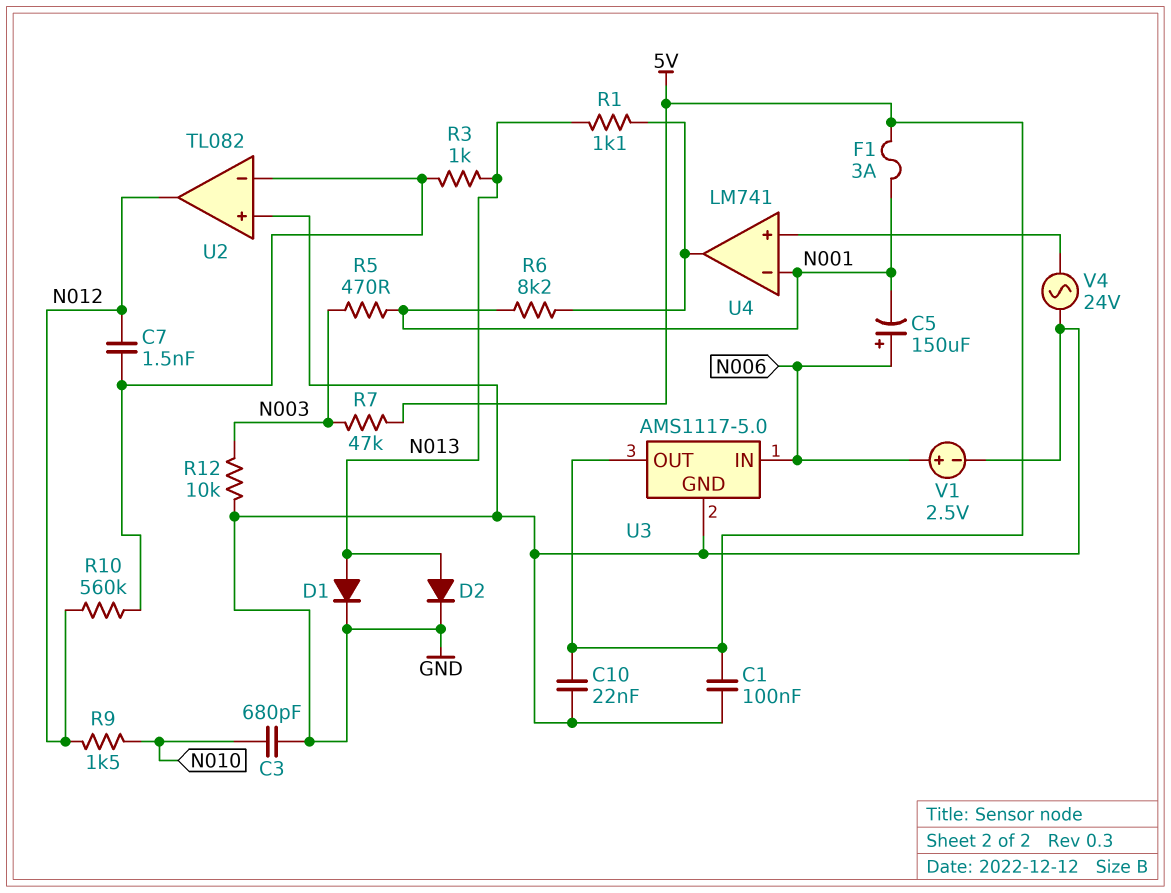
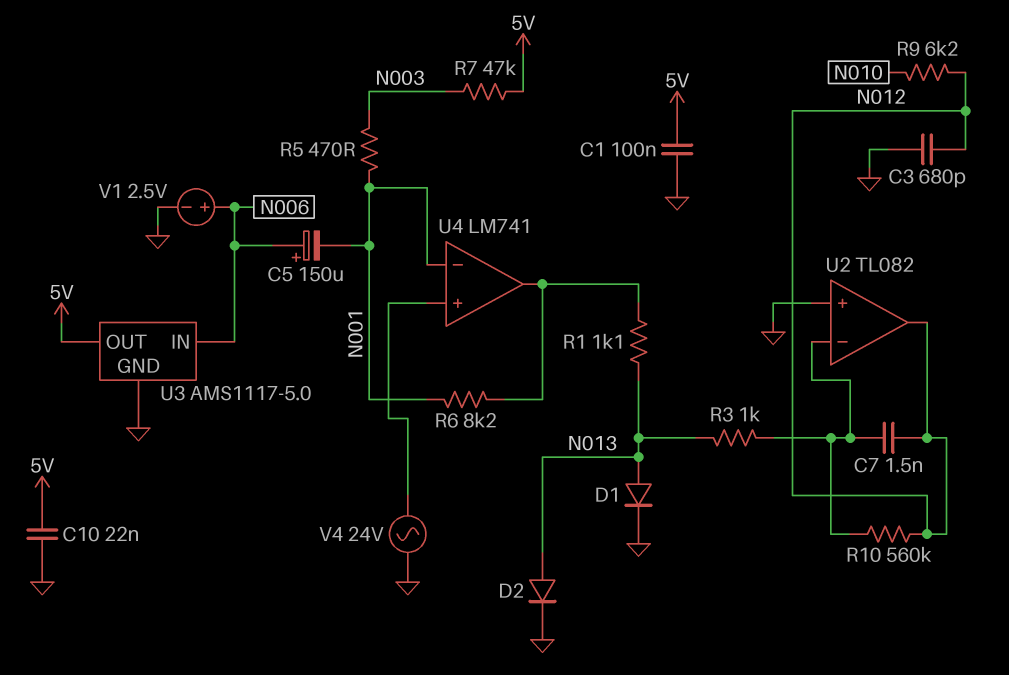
C3: 680pF (GND, N010) -> 680pF (GND, N012)
F1: 3A (5V, N001) -> none
R9: 1.5k (N010, N012) -> 6.2k (N010, N012)
R12: 10k (GND, N003) -> none

